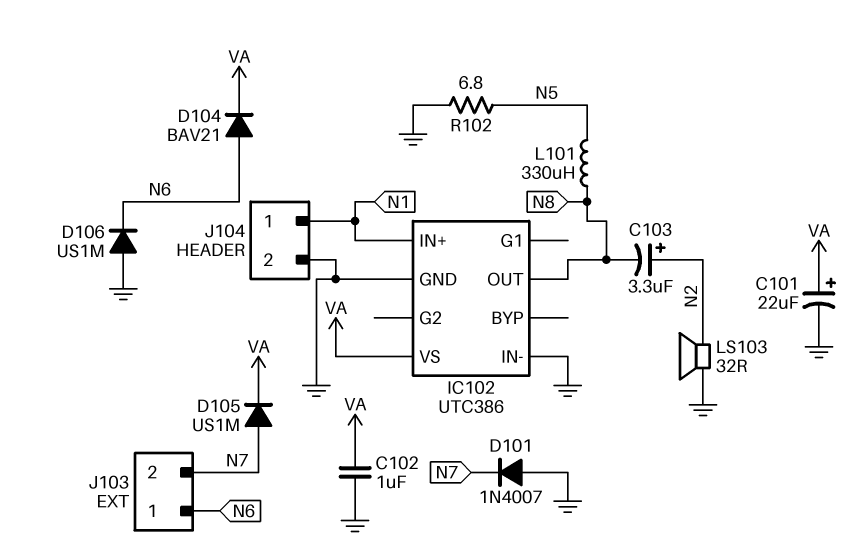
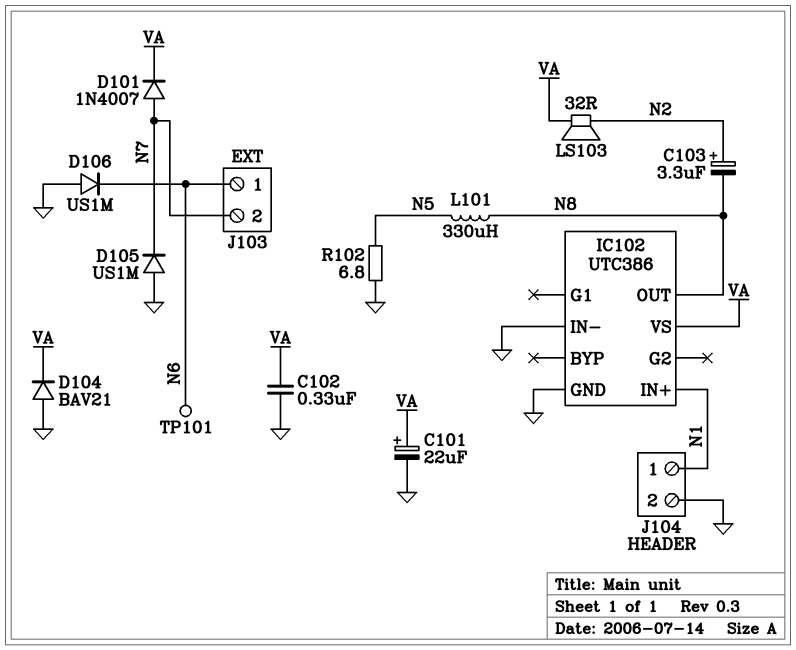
C102: 1uF (GND, VA) -> 330nF (GND, VA)
D101: diode 1N4007 (A GND, K N7) -> diode 1N4007 (A N7, K VA)
D104: diode BAV21 (A N6, K VA) -> diode BAV21 (A GND, K VA)
D105: diode US1M (A N7, K VA) -> diode US1M (A GND, K N7)
LS103: speaker 32R (GND, N2) -> speaker 32R (N2, VA)
TP101: none -> test point (N6)

